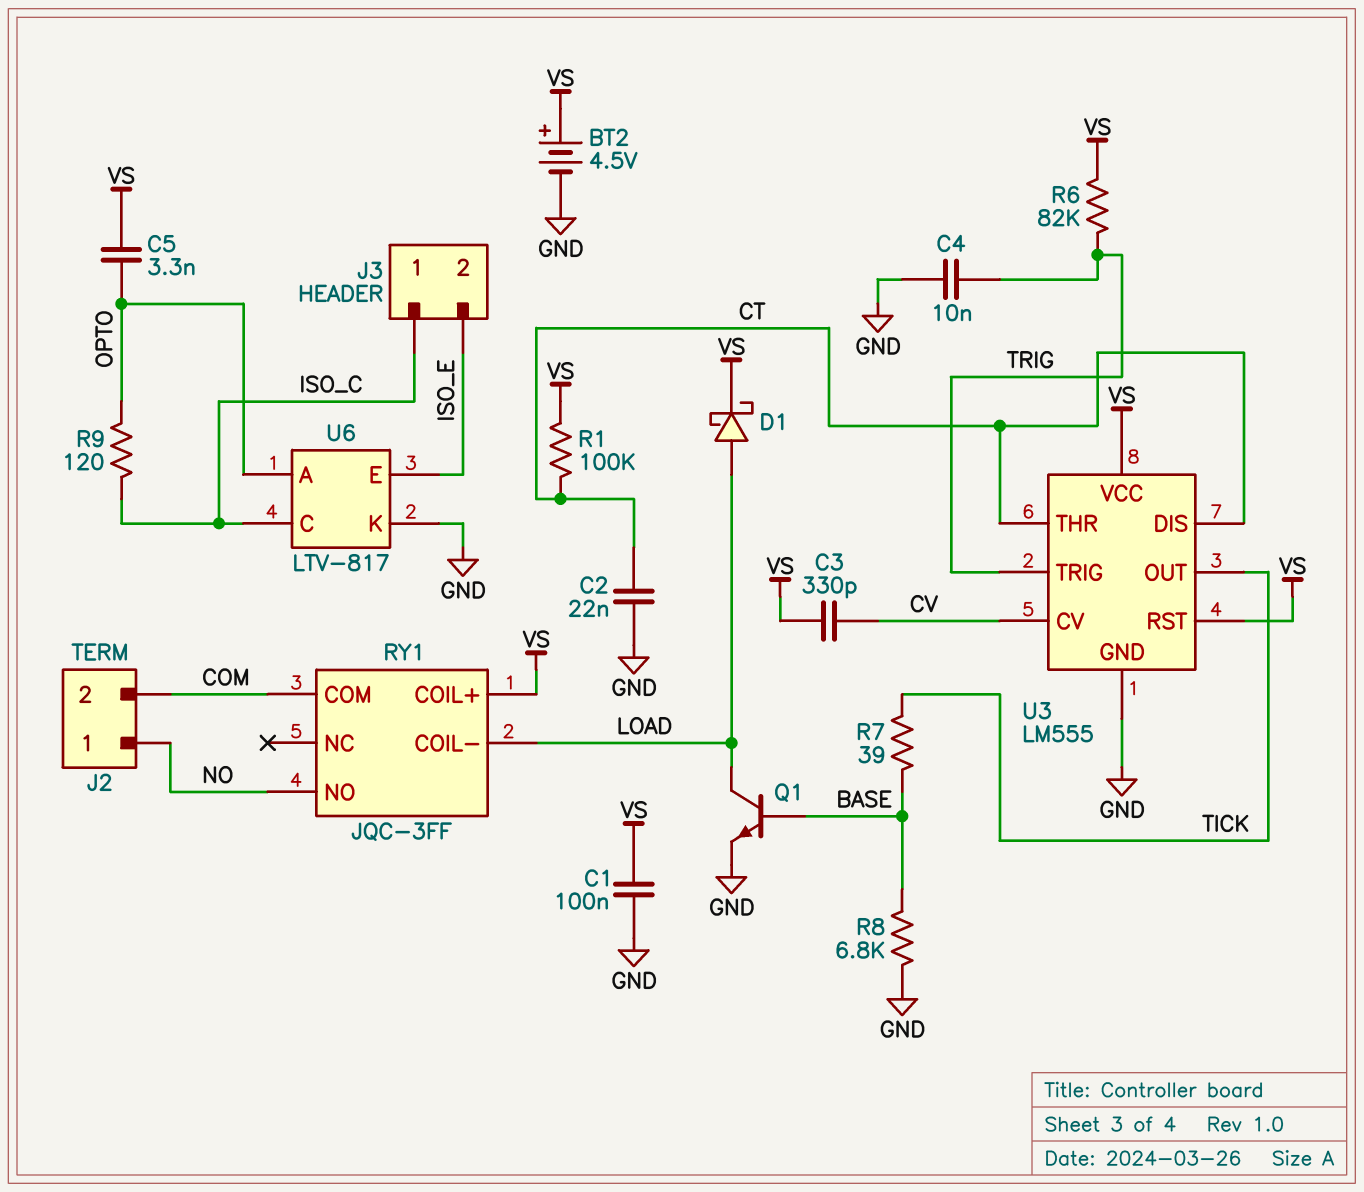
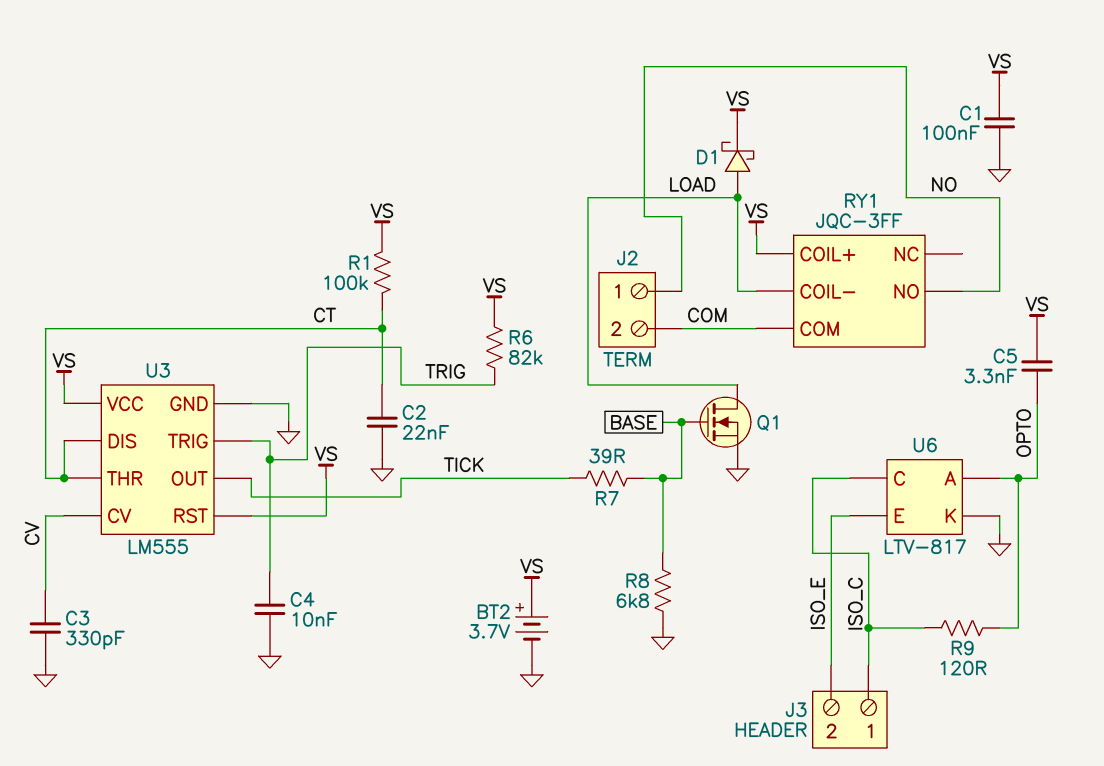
BT2: 4.5V (plus VS, minus GND) -> 3.7V (plus VS, minus GND)
C3: 330pF (CV, VS) -> 330pF (CV, GND)
Q1: NPN (B BASE, C LOAD, E GND) -> NMOS (G BASE, D LOAD, S GND)

